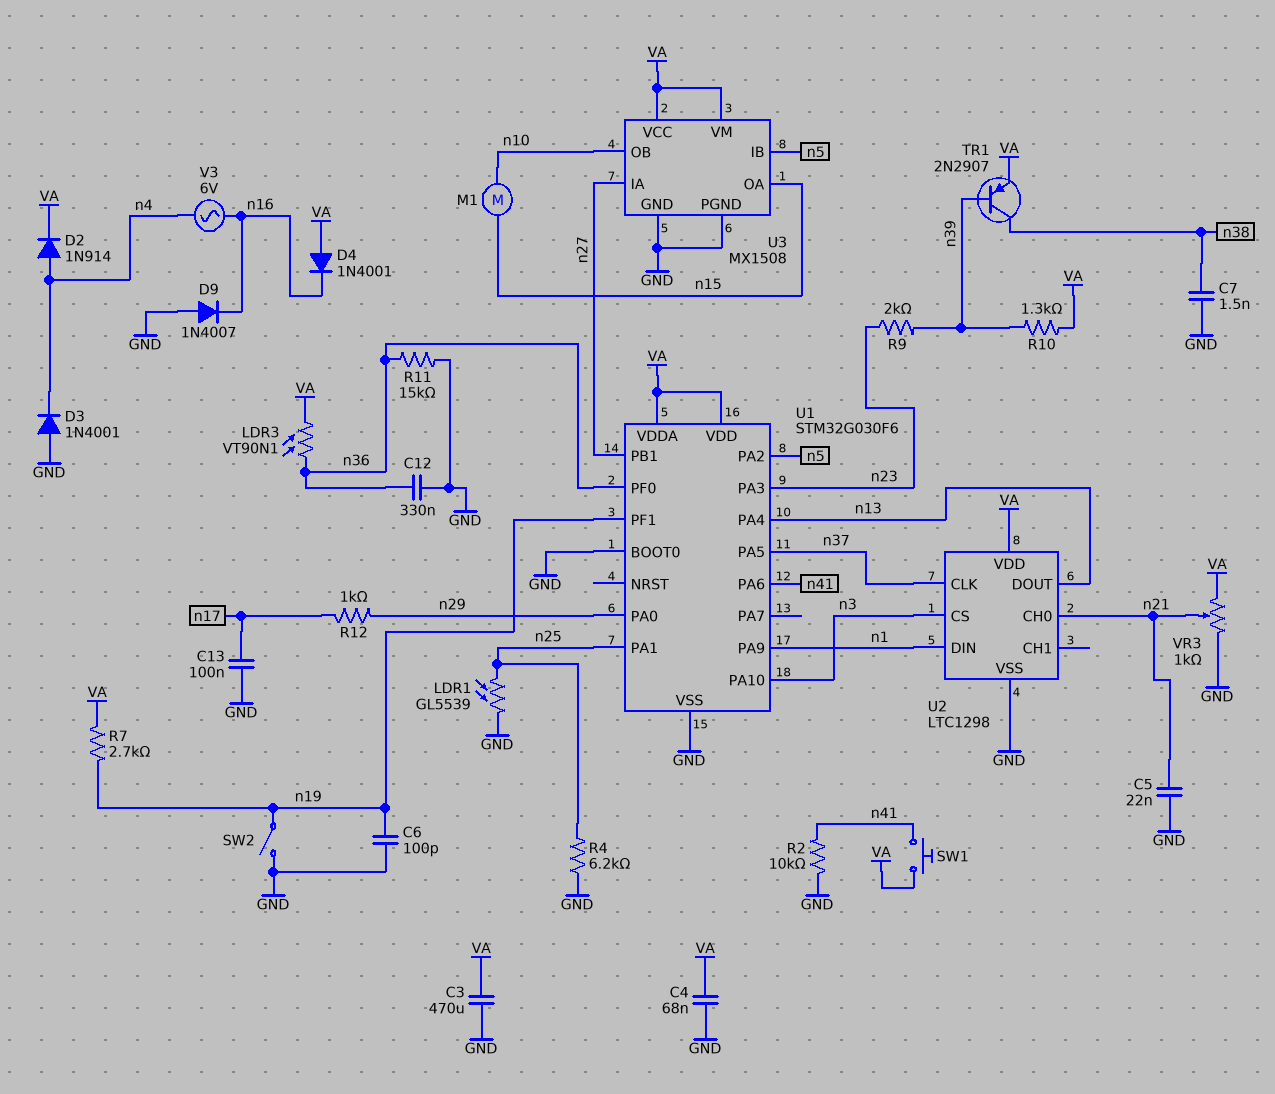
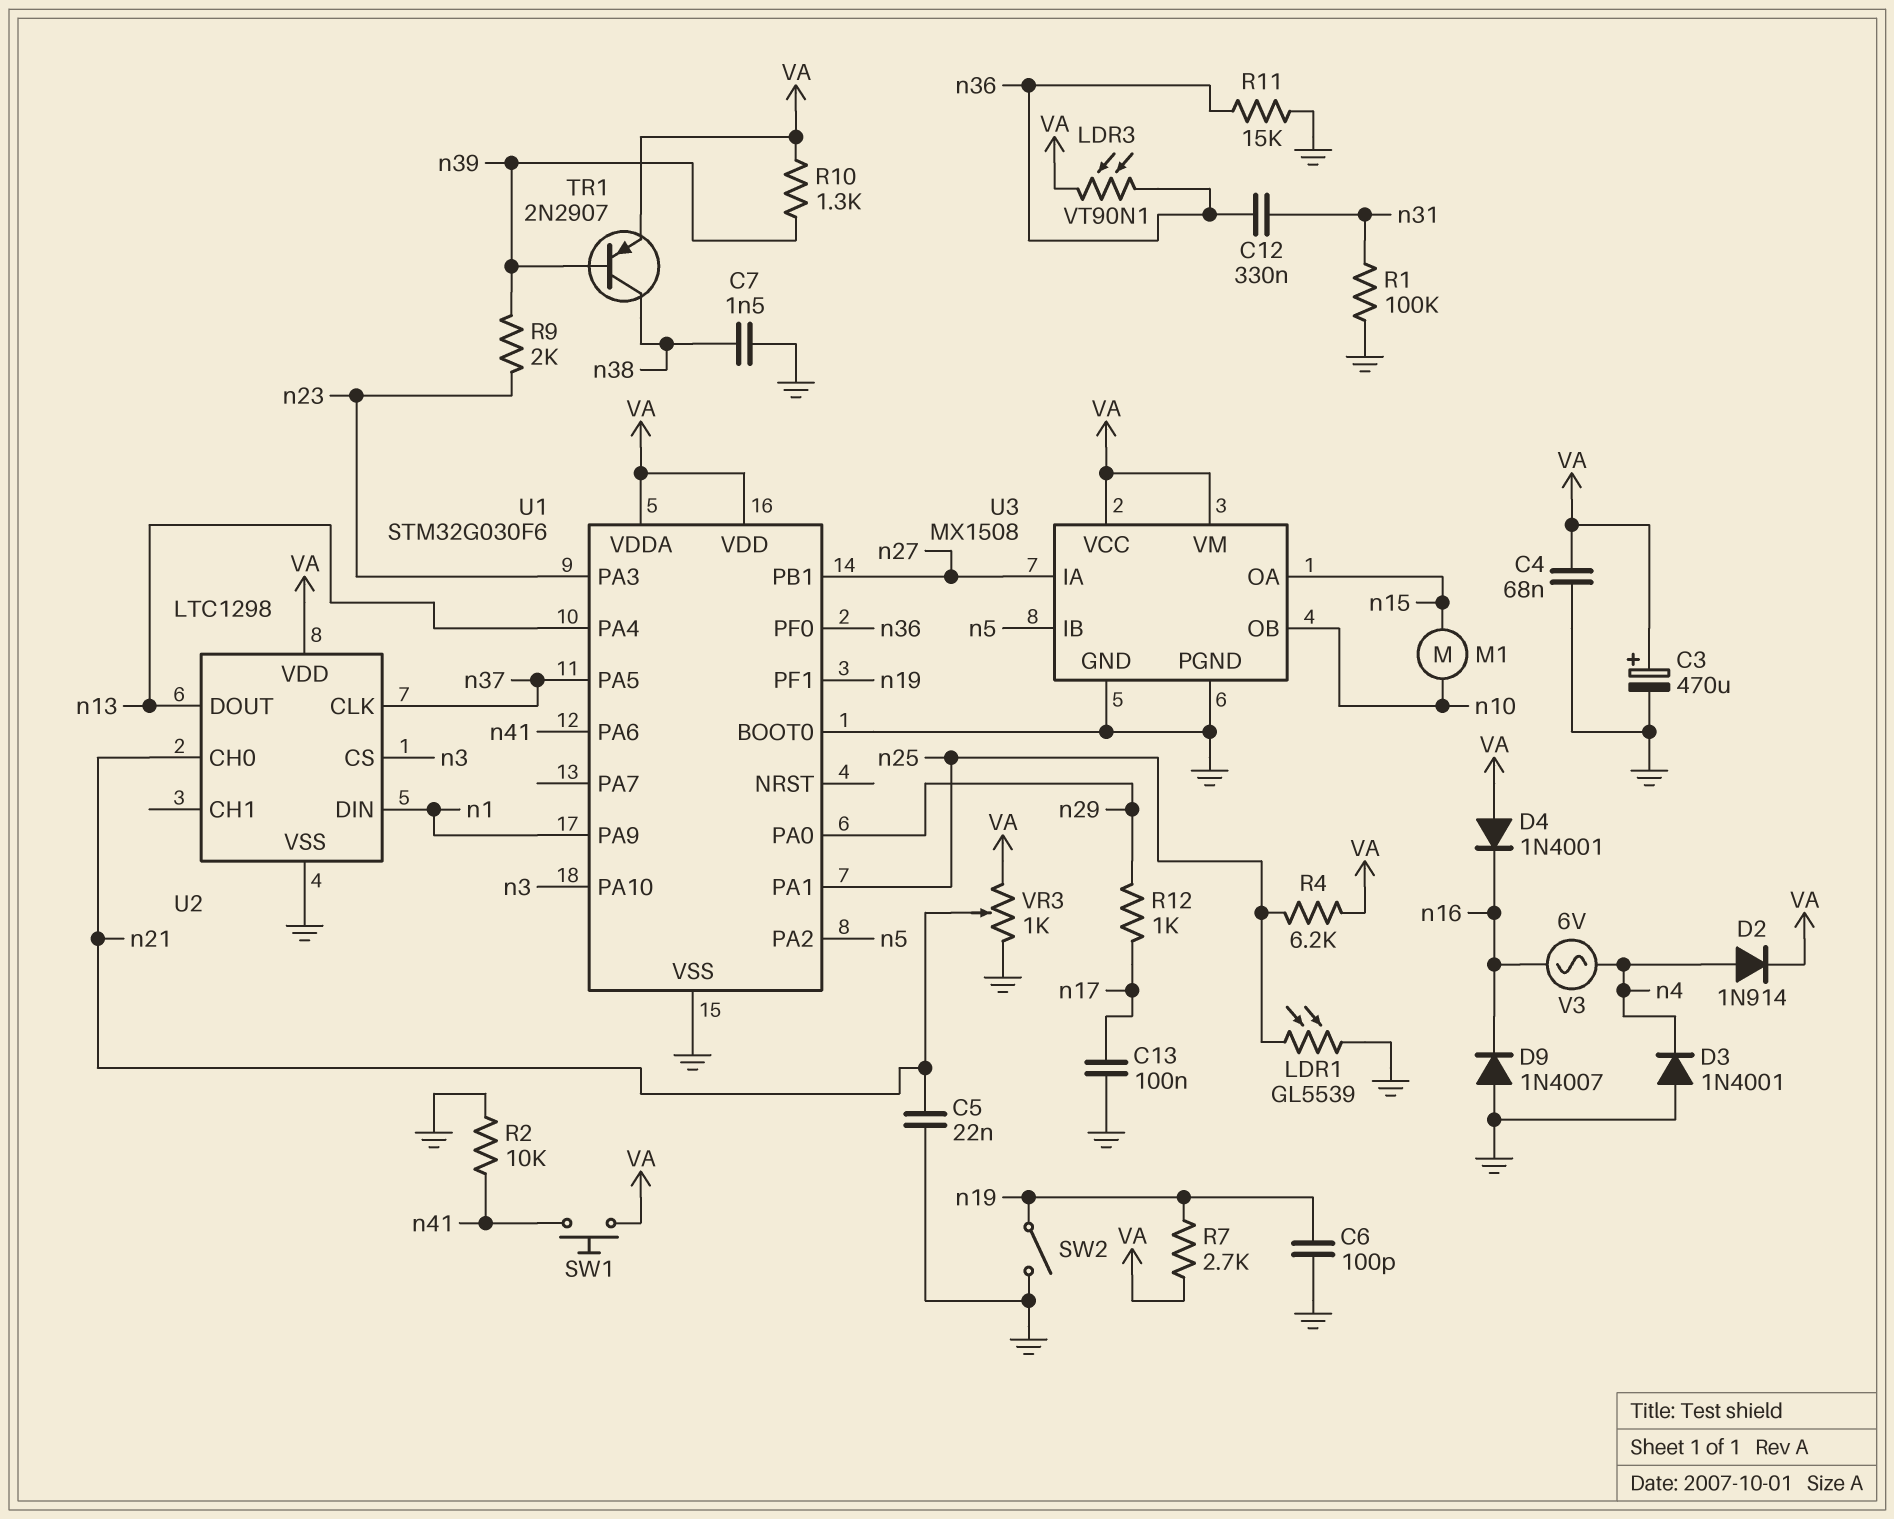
C3: 470uF (GND, VA) -> 470uF (plus VA, minus GND)
C12: 330nF (GND, n36) -> 330nF (n31, n36)
R1: none -> 100k (GND, n31)
R4: 6.2k (GND, n25) -> 6.2k (VA, n25)

